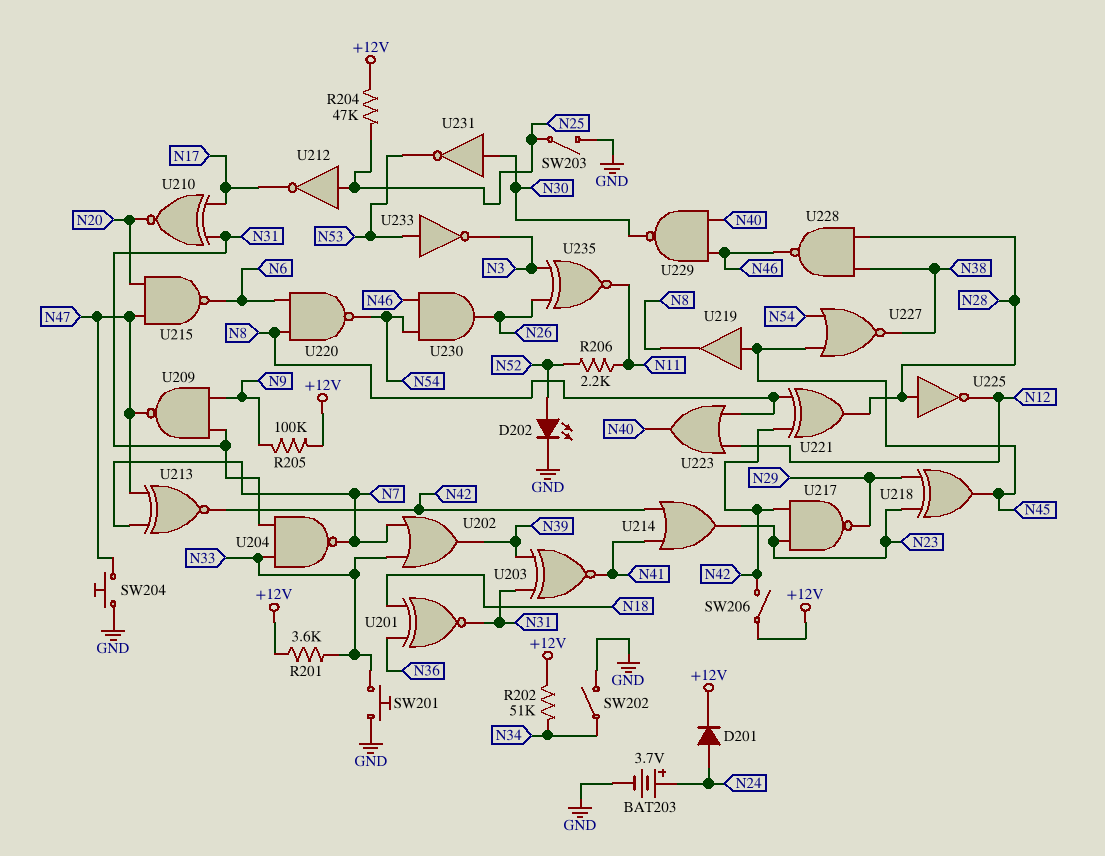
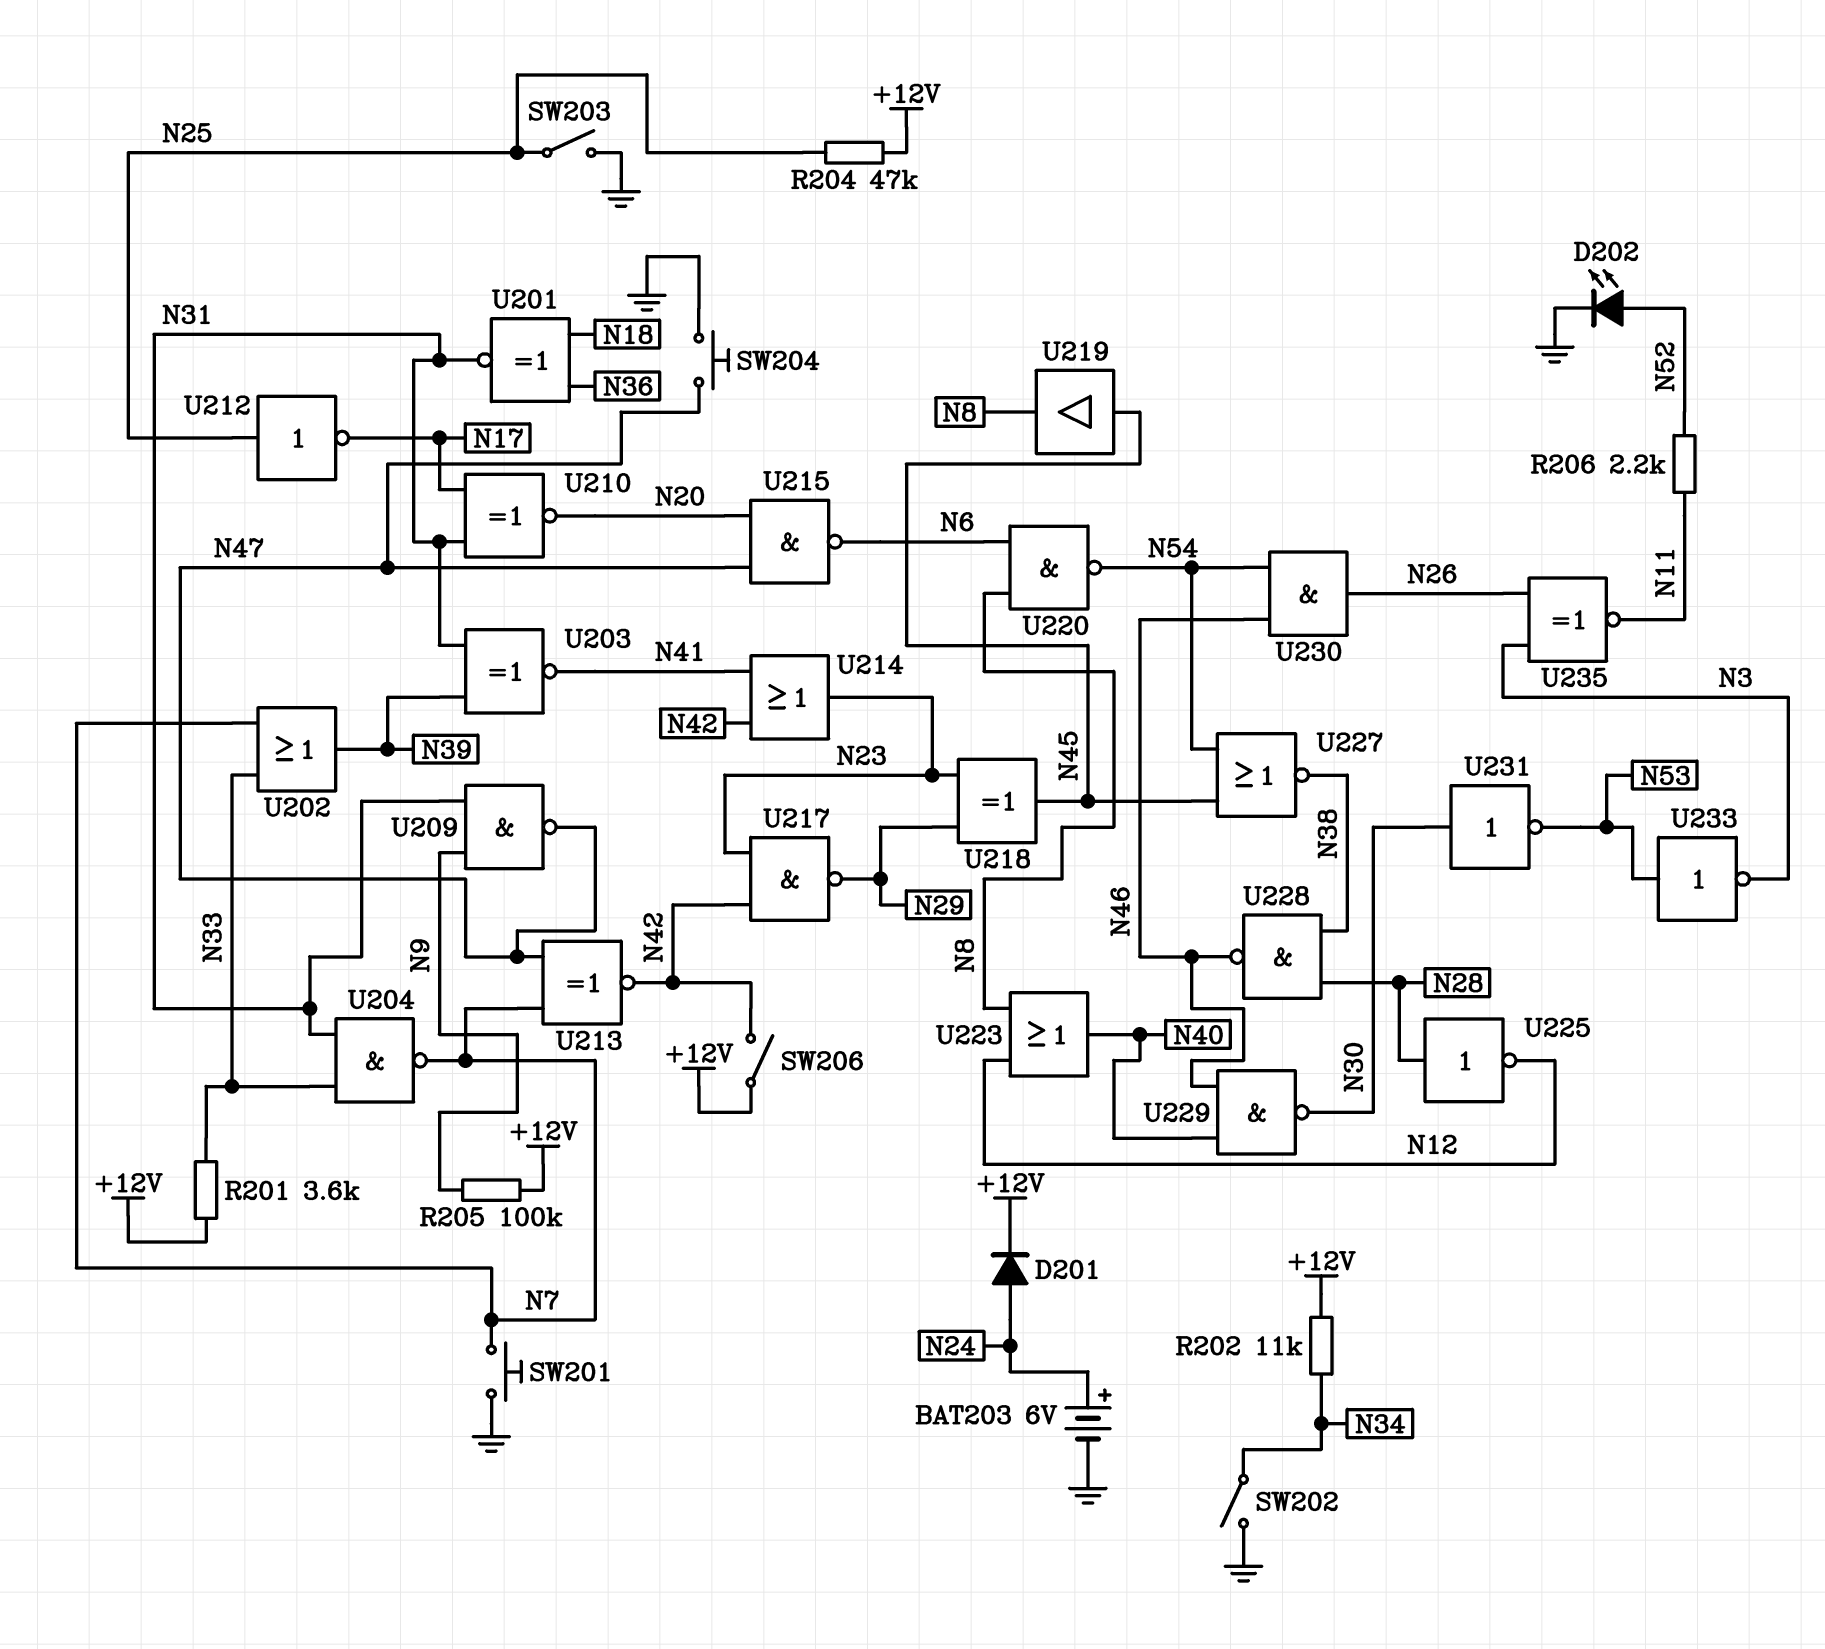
BAT203: 3.7V (plus N24, minus GND) -> 6V (plus N24, minus GND)
R202: 51k (+12V, N34) -> 11k (+12V, N34)
SW201: button (GND, N33) -> button (GND, N7)
U221: XOR (in N8, in N42, out N28) -> none

